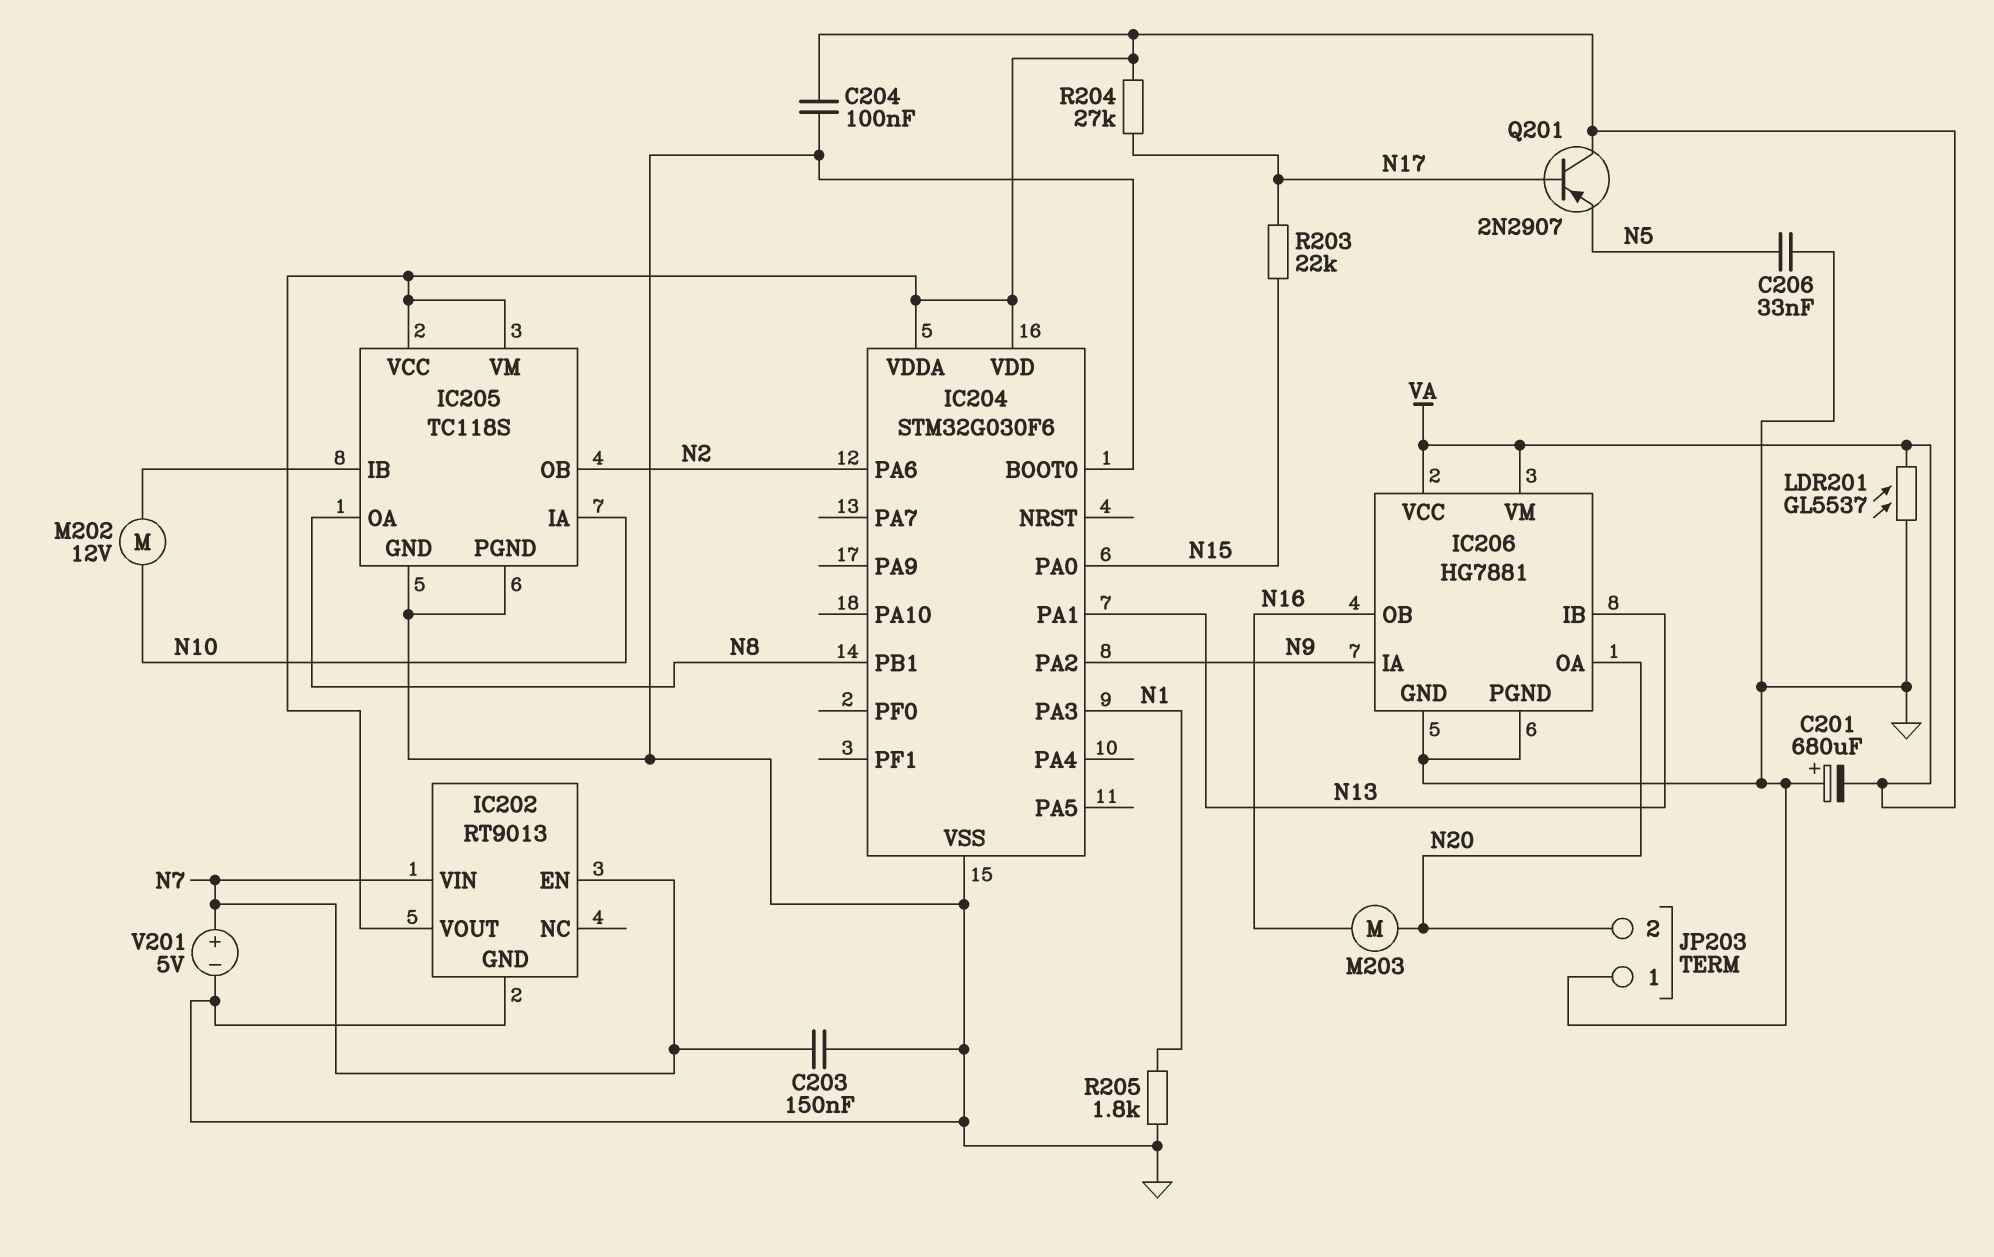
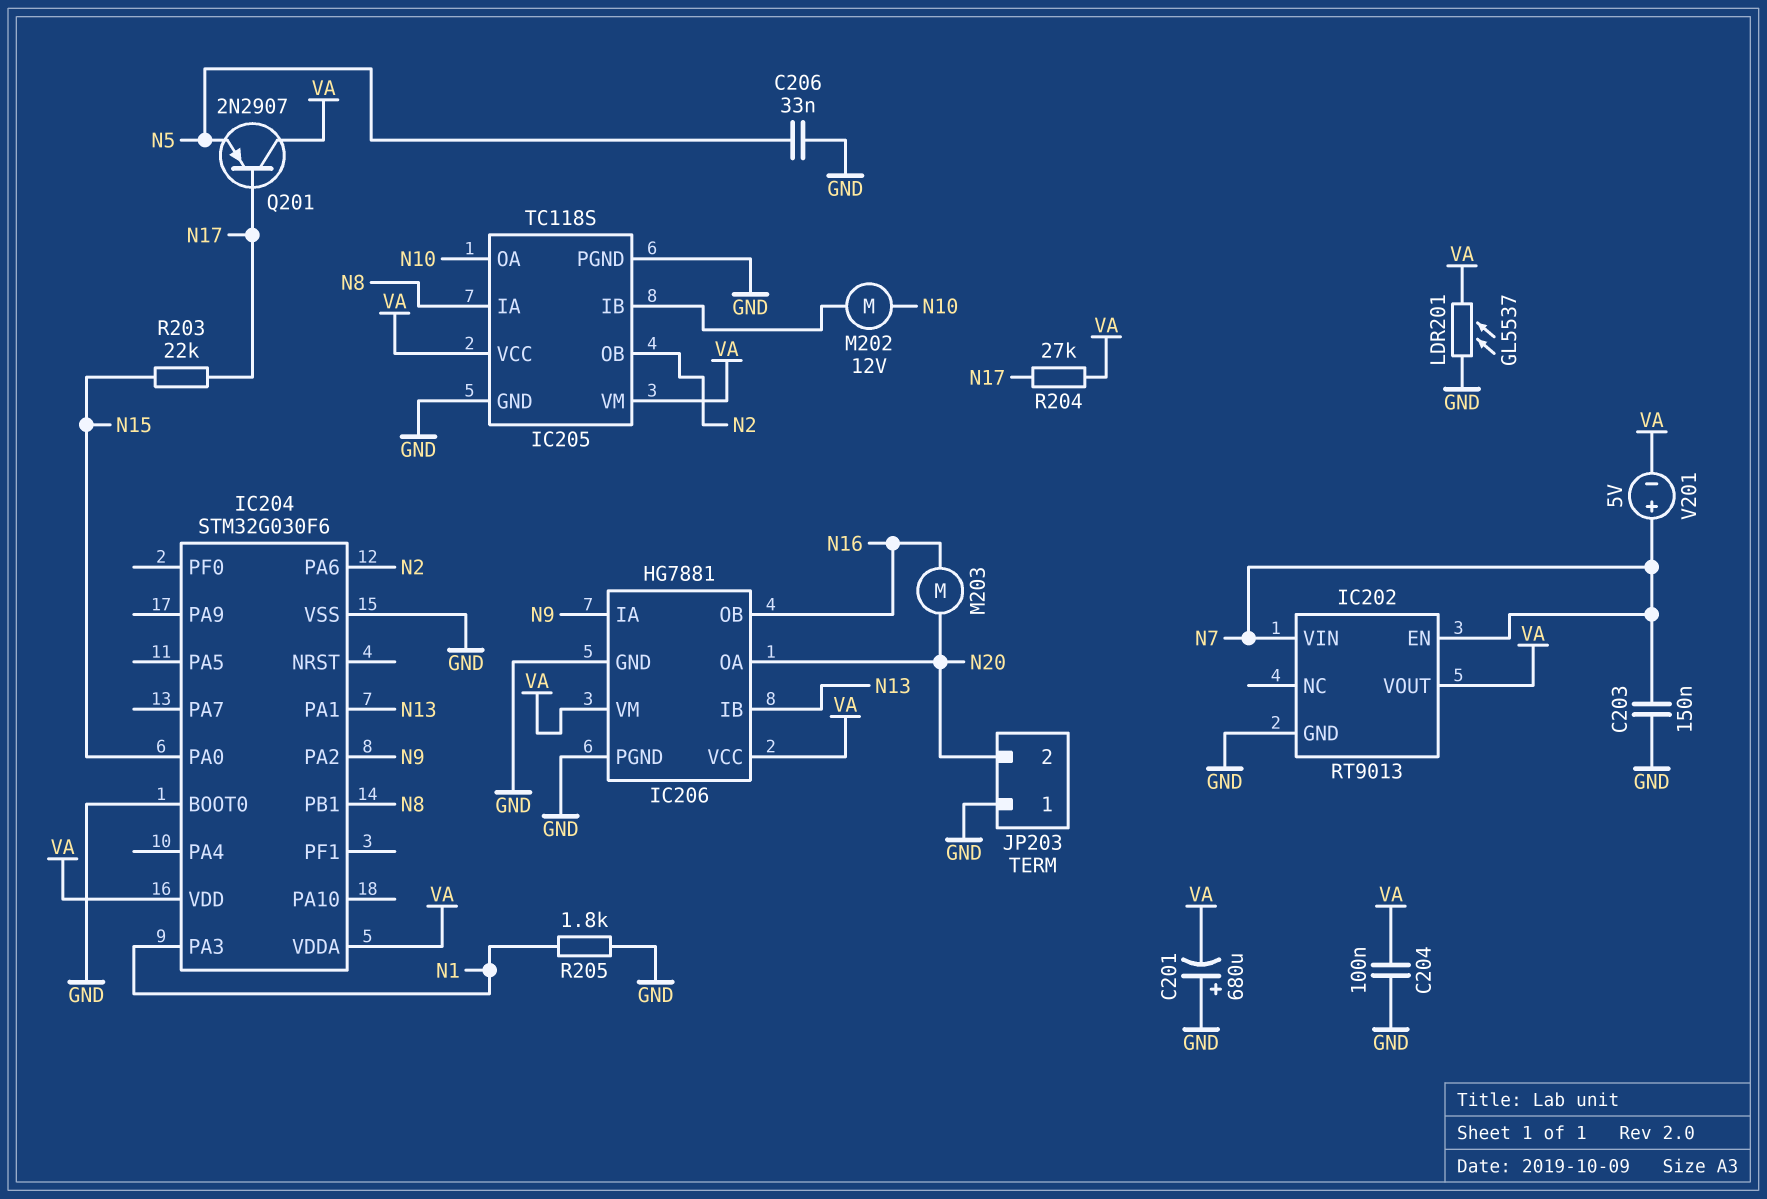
IC205 pin IA: N10 -> N8
IC205 pin OA: N8 -> N10
V201: 5V (plus N7, minus GND) -> 5V (plus N7, minus VA)

